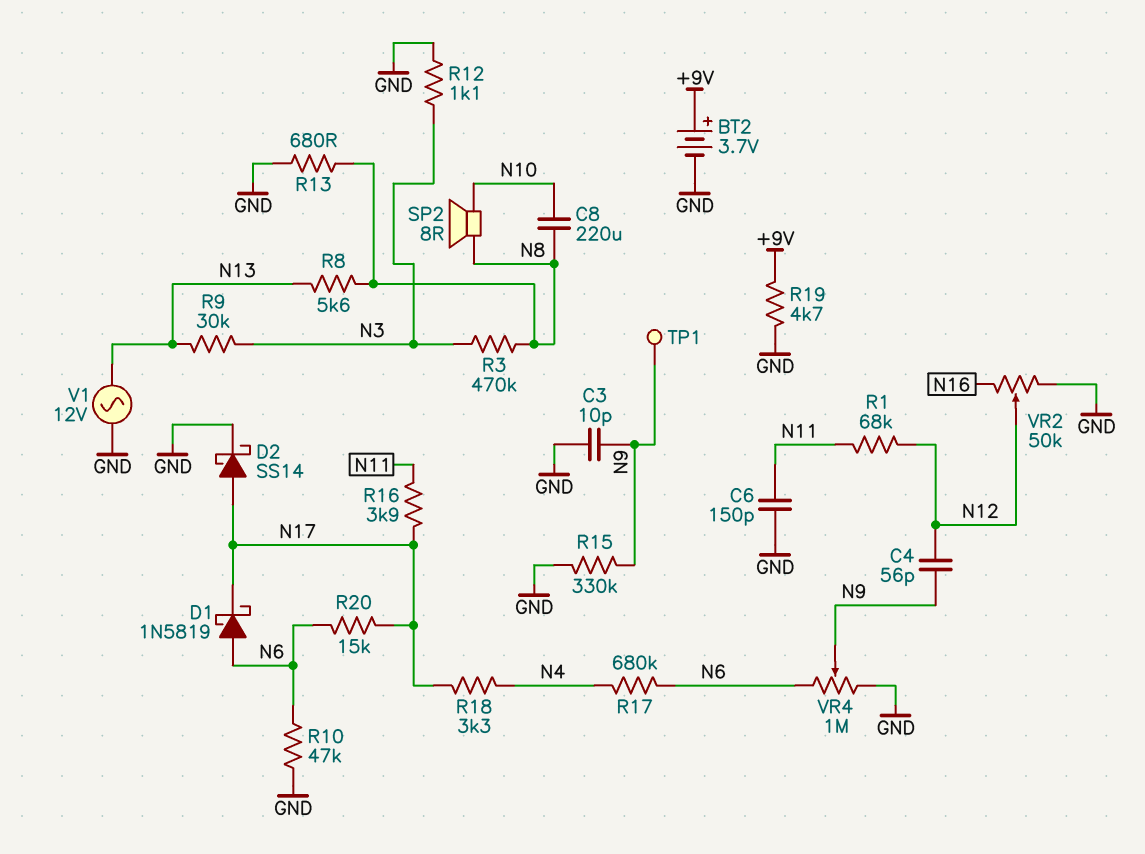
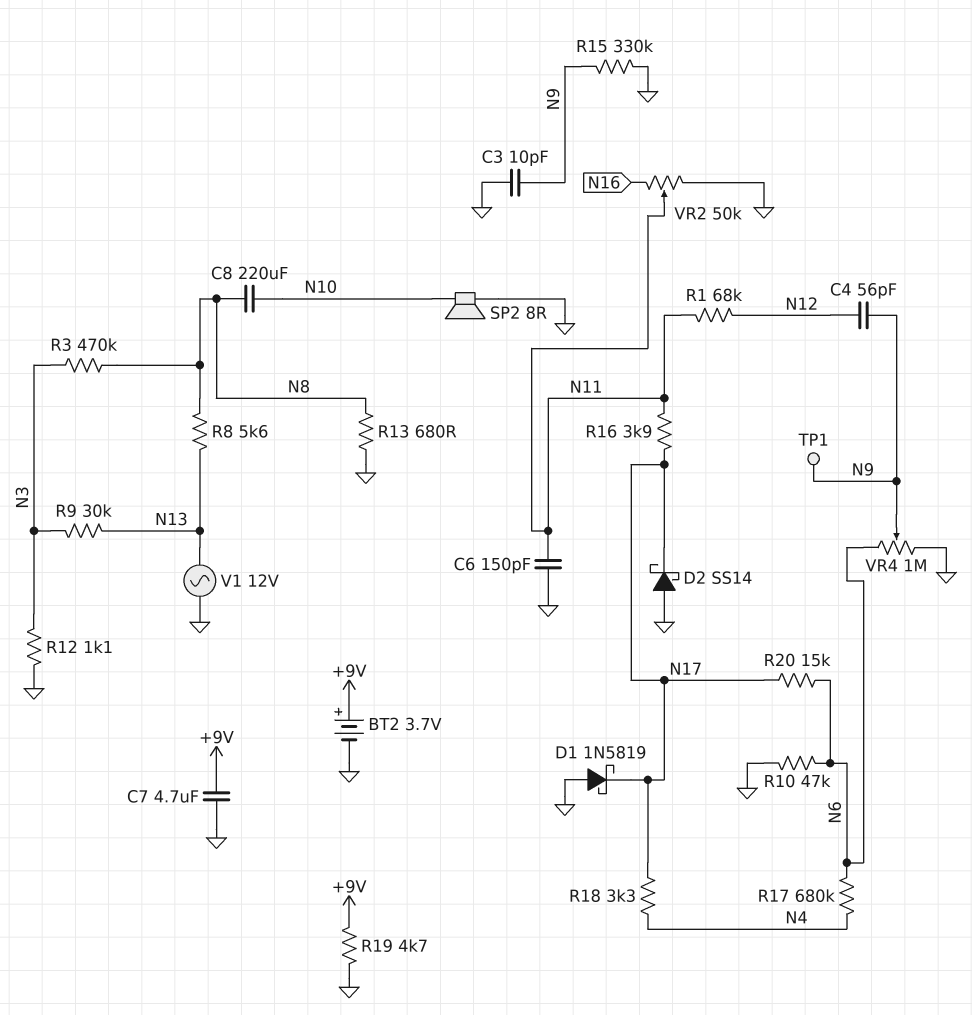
C7: none -> 4.7uF (+9V, GND)
D1: schottky 1N5819 (A N6, K N17) -> schottky 1N5819 (A GND, K N17)
D2: schottky SS14 (A N17, K GND) -> schottky SS14 (A GND, K N17)
SP2: speaker 8R (N8, N10) -> speaker 8R (GND, N10)
VR2: 50k (GND, N16, wiper N12) -> 50k (GND, N16, wiper N11)

